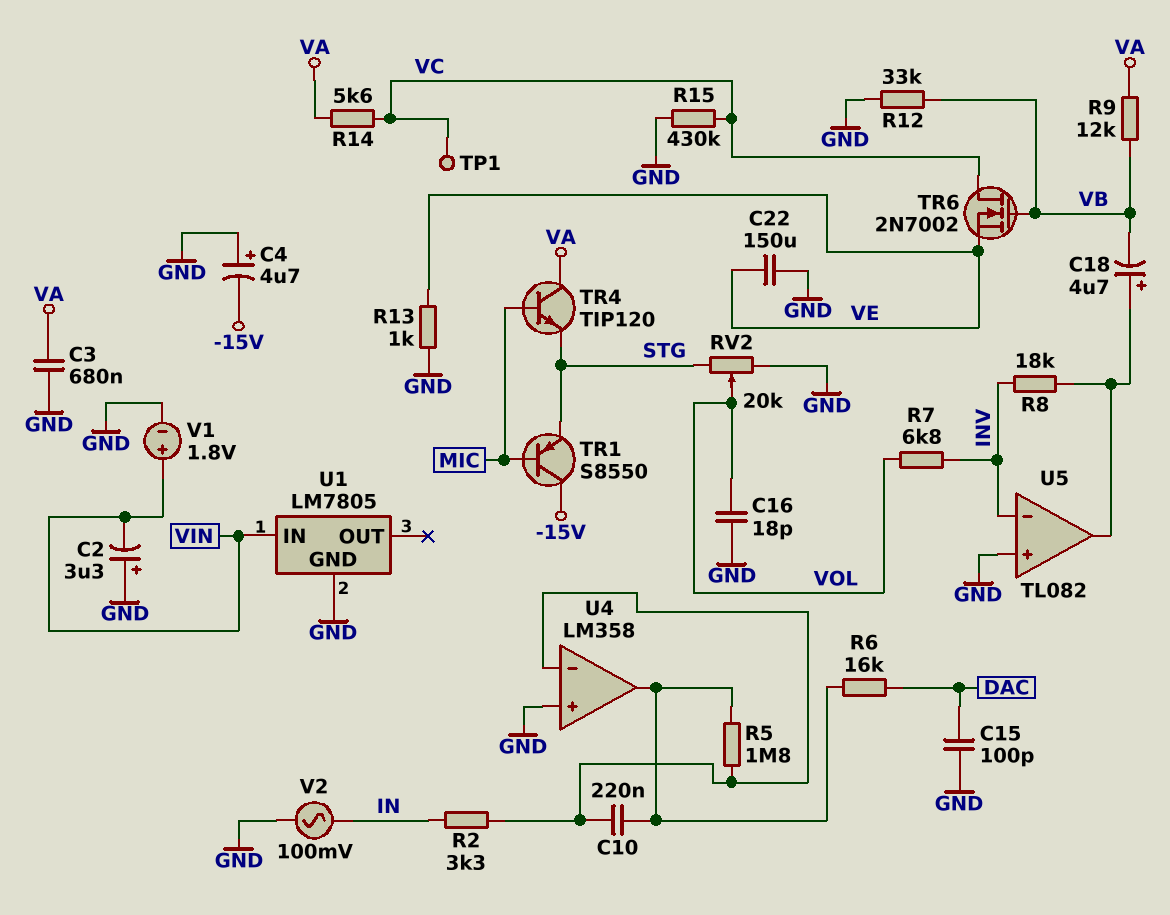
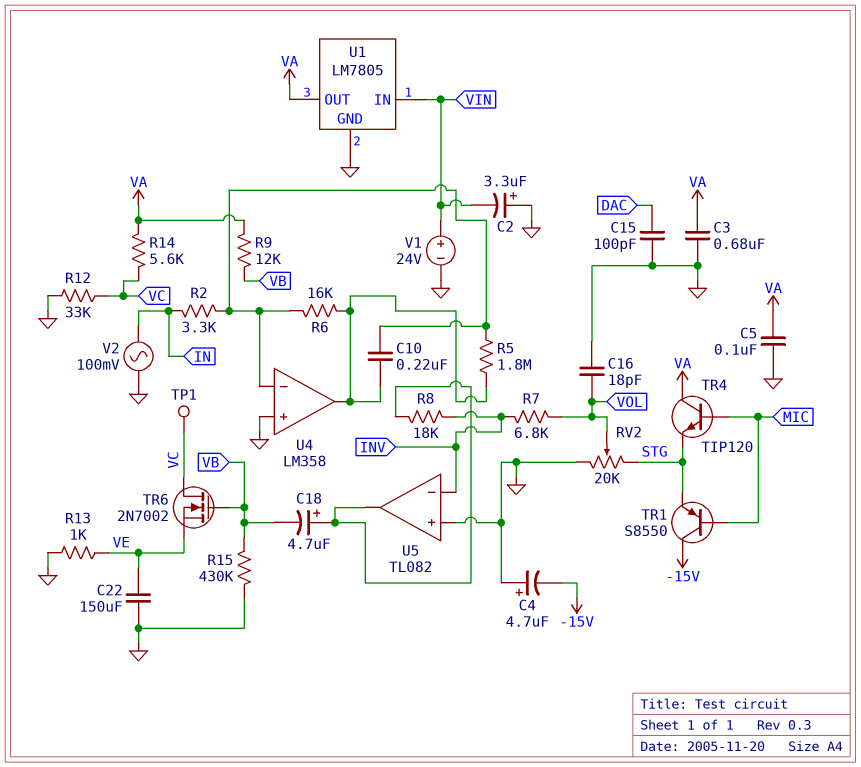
C5: none -> 100nF (GND, VA)
R6: 16k (DAC, U4/out) -> 16k (U4/in-, U4/out)
R12: 33k (GND, VB) -> 33k (GND, VC)
R15: 430k (GND, VC) -> 430k (GND, VB)
U1 pin OUT: none -> VA
V1: 1.8V (plus VIN, minus GND) -> 24V (plus VIN, minus GND)

